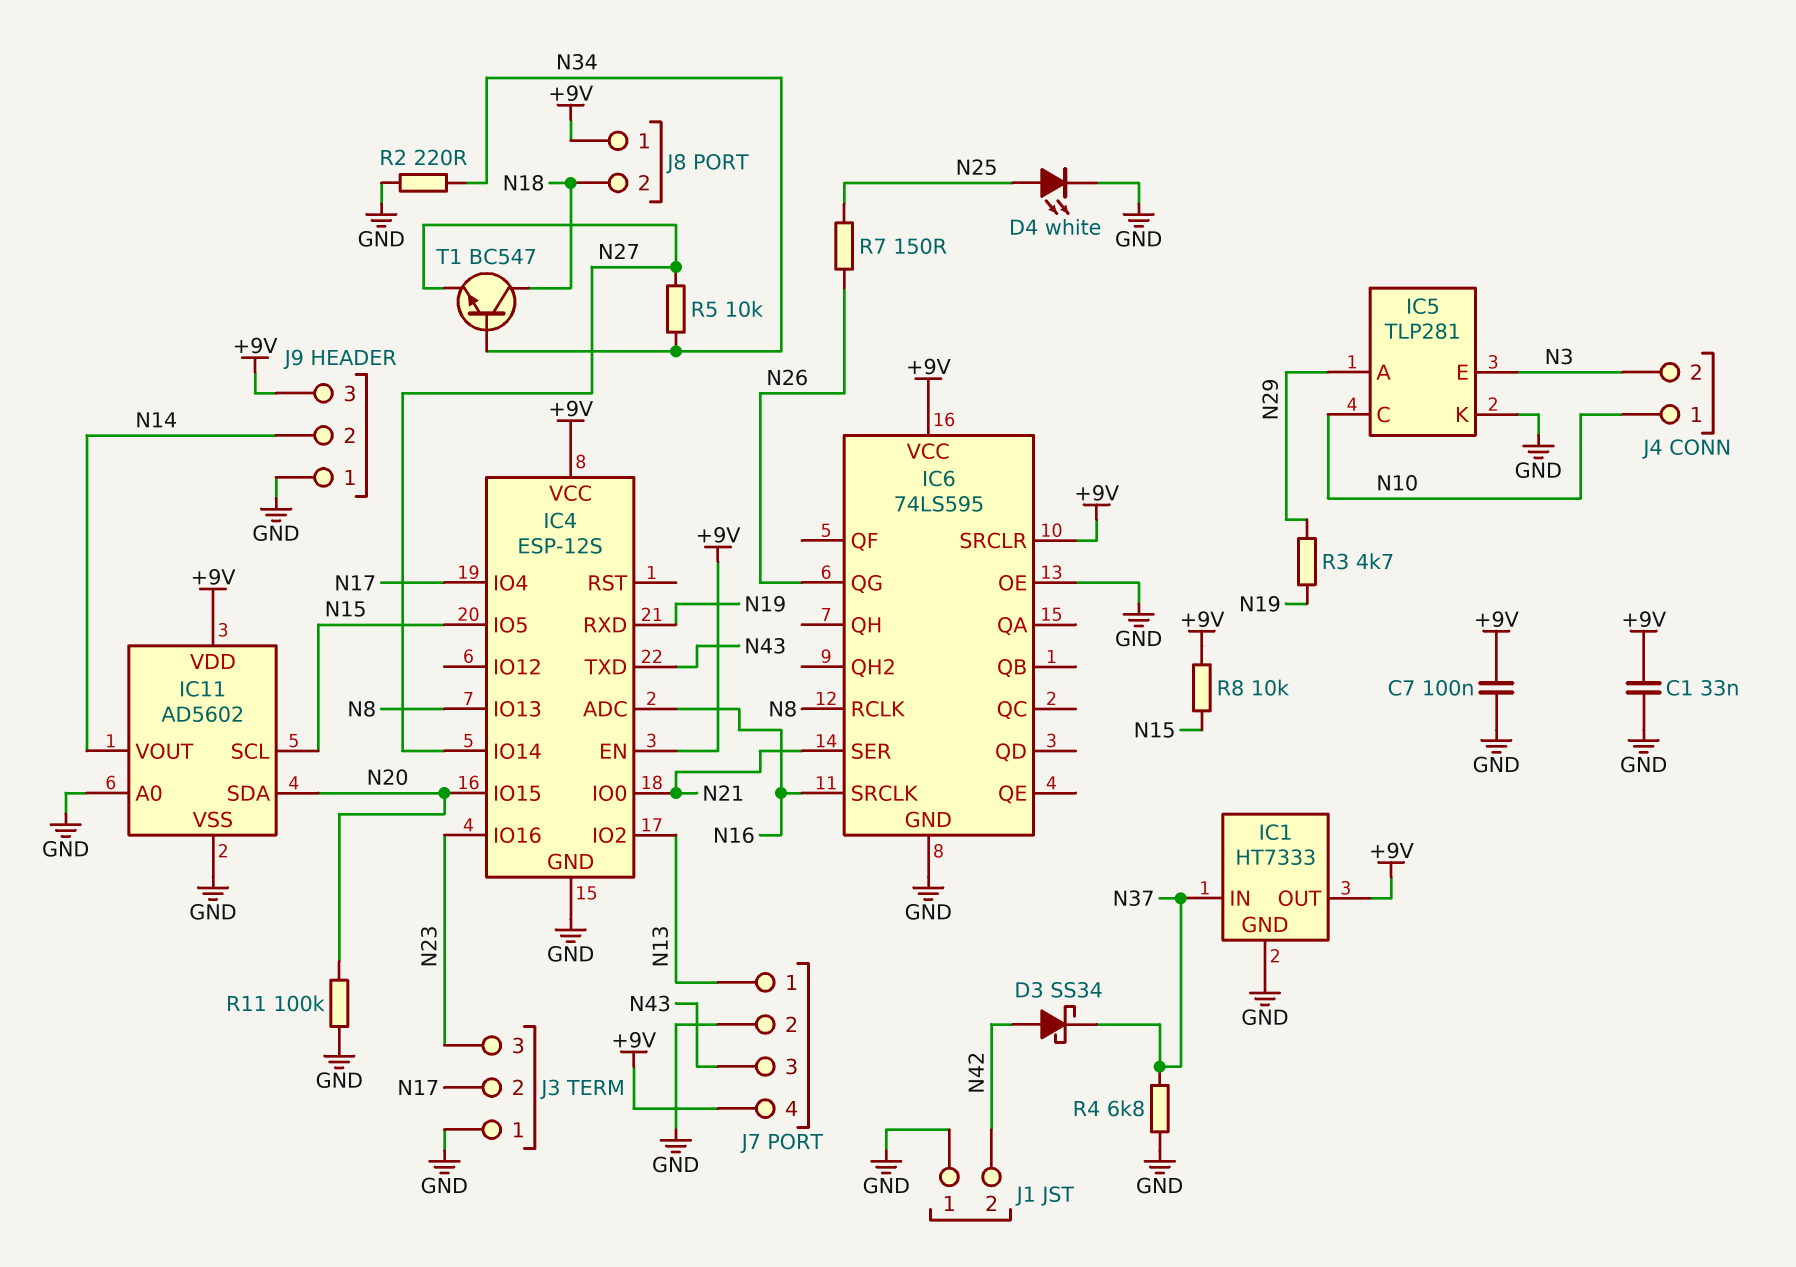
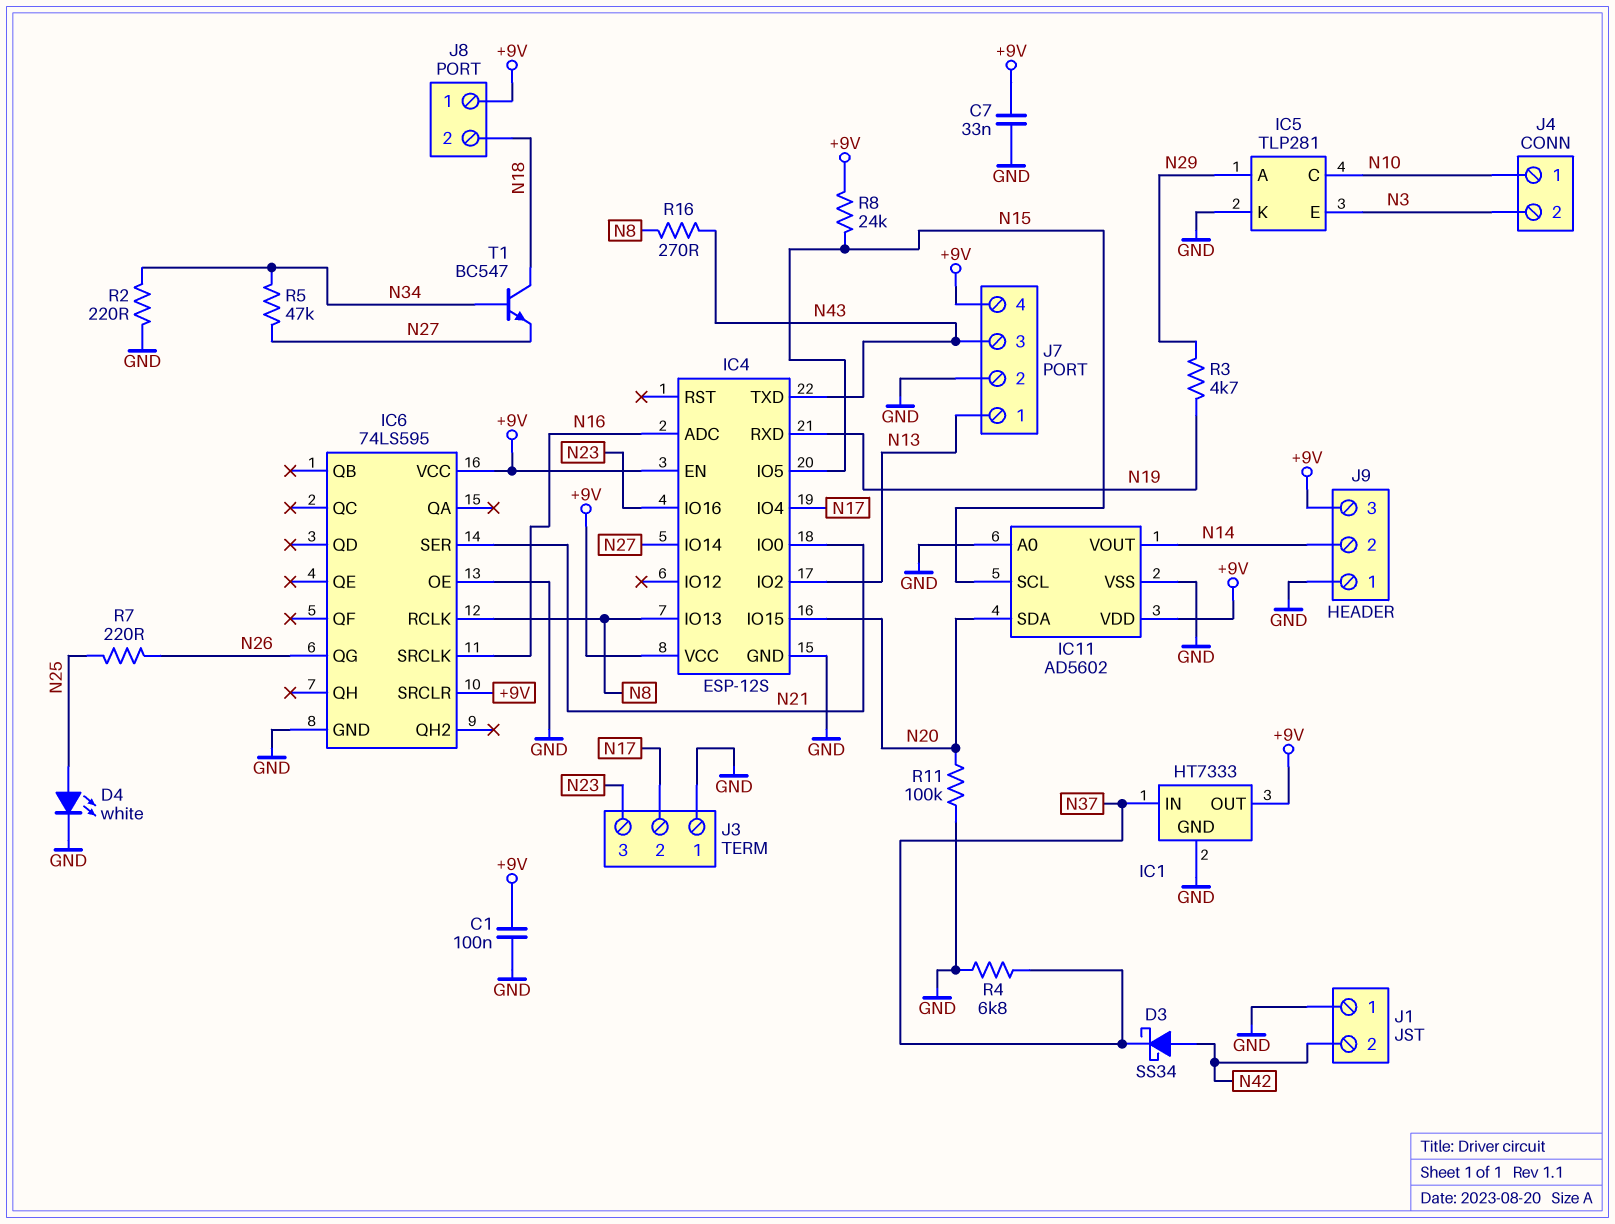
C1: 33nF (+9V, GND) -> 100nF (+9V, GND)
C7: 100nF (+9V, GND) -> 33nF (+9V, GND)
R5: 10k (N27, N34) -> 47k (N27, N34)
R7: 150 (N25, N26) -> 220 (N25, N26)
R8: 10k (+9V, N15) -> 24k (+9V, N15)
R16: none -> 270 (N8, N43)

